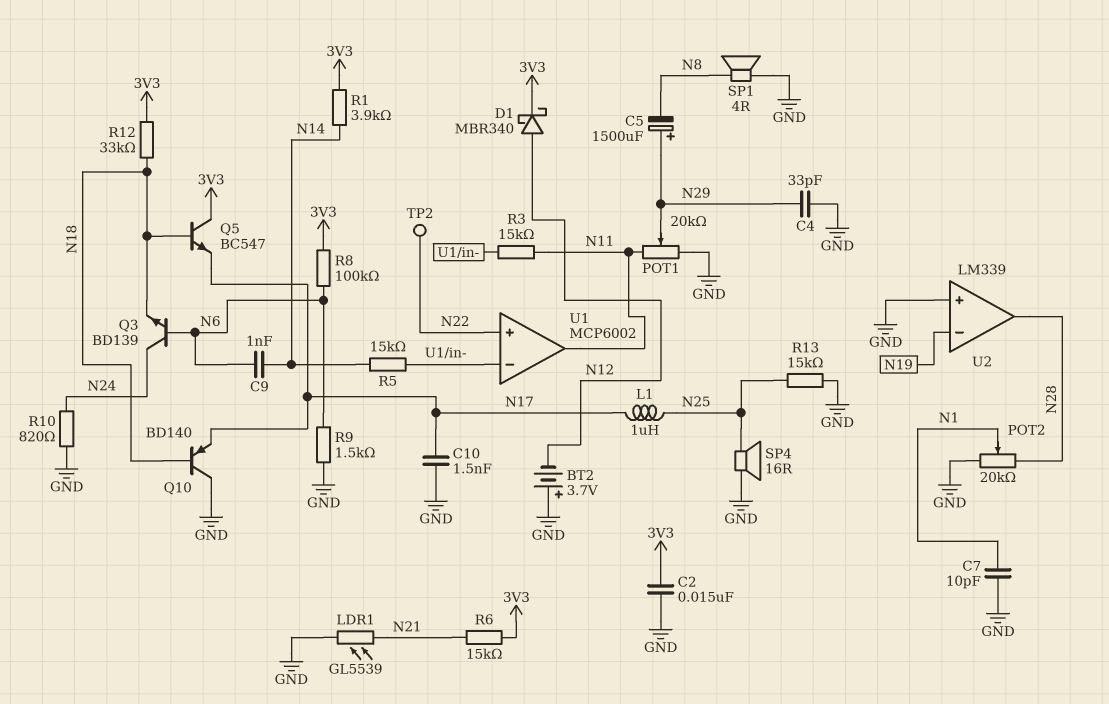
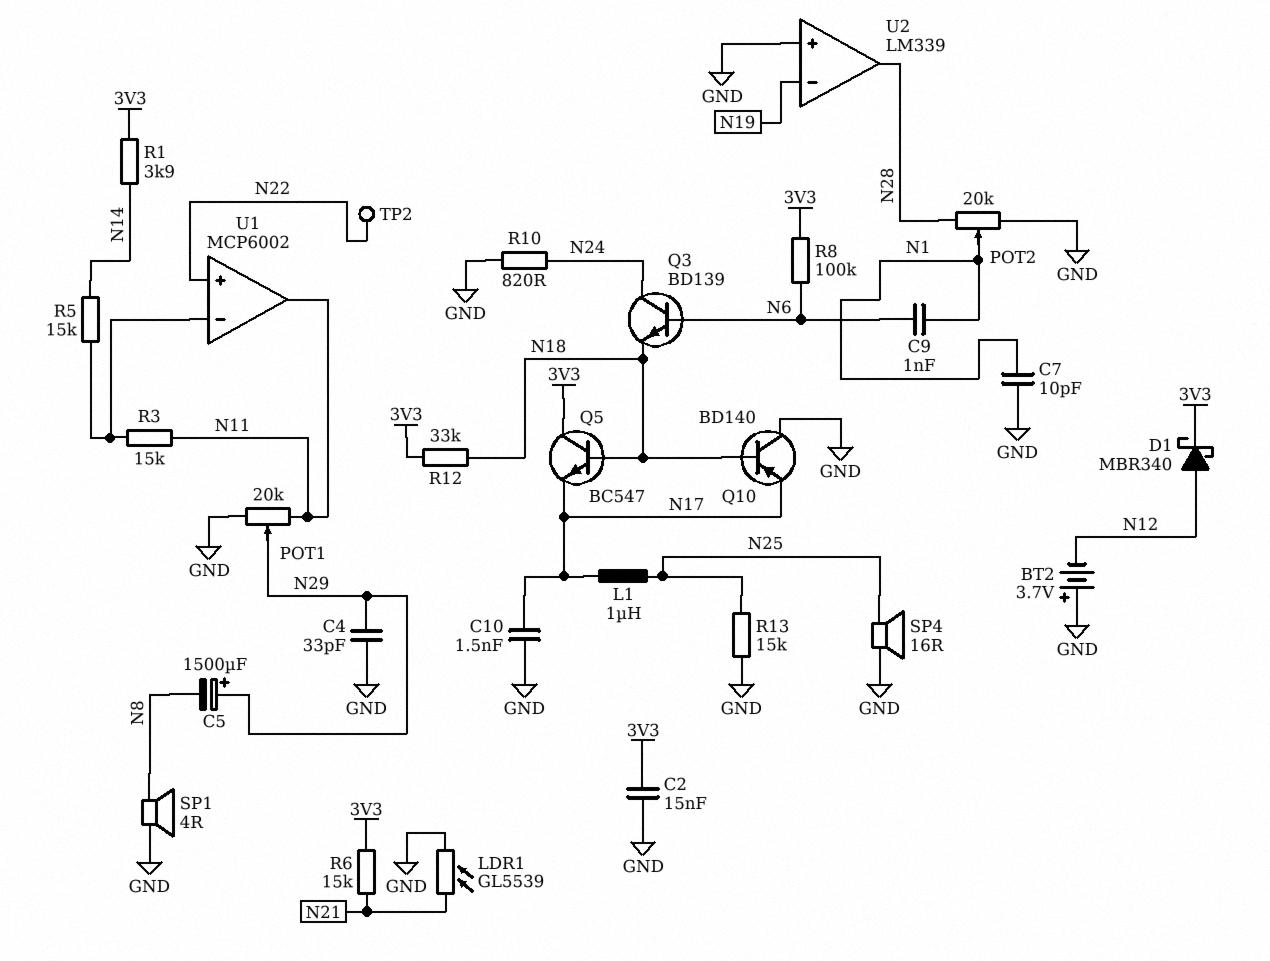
C9: 1nF (N6, N14) -> 1nF (N1, N6)
R9: 1.5k (GND, N6) -> none

